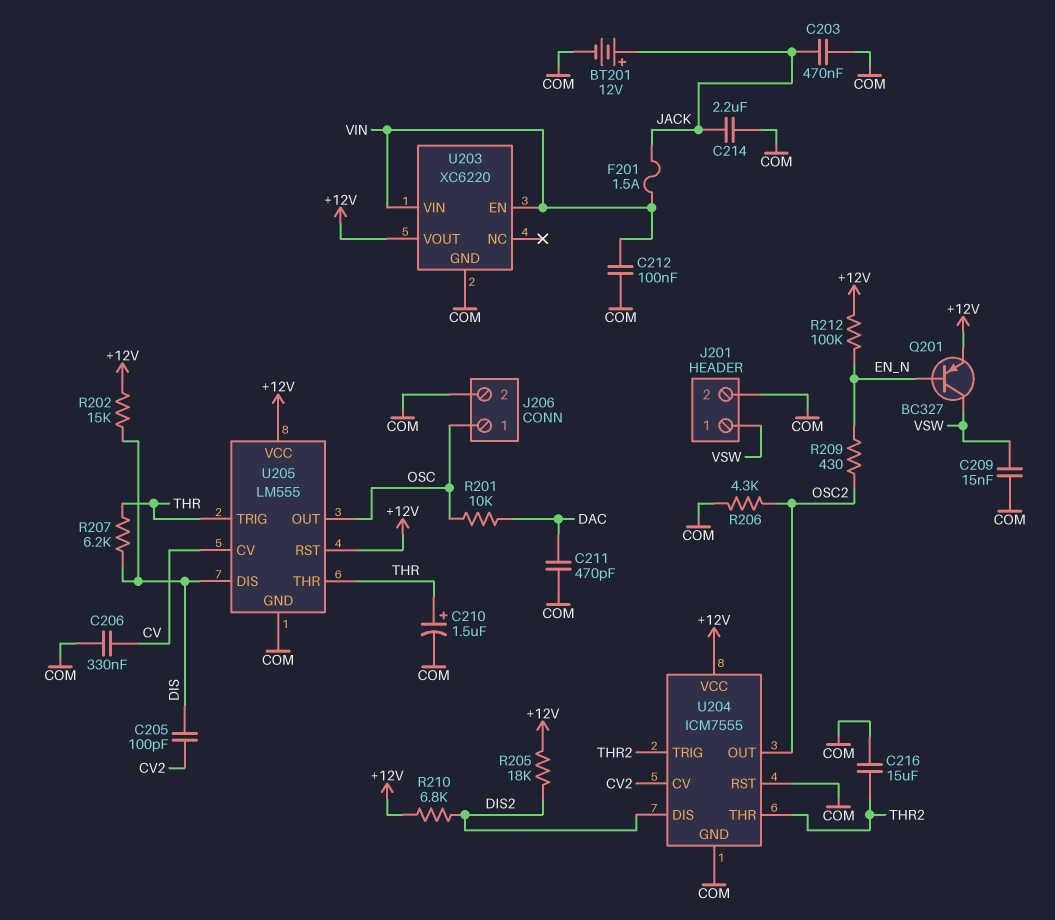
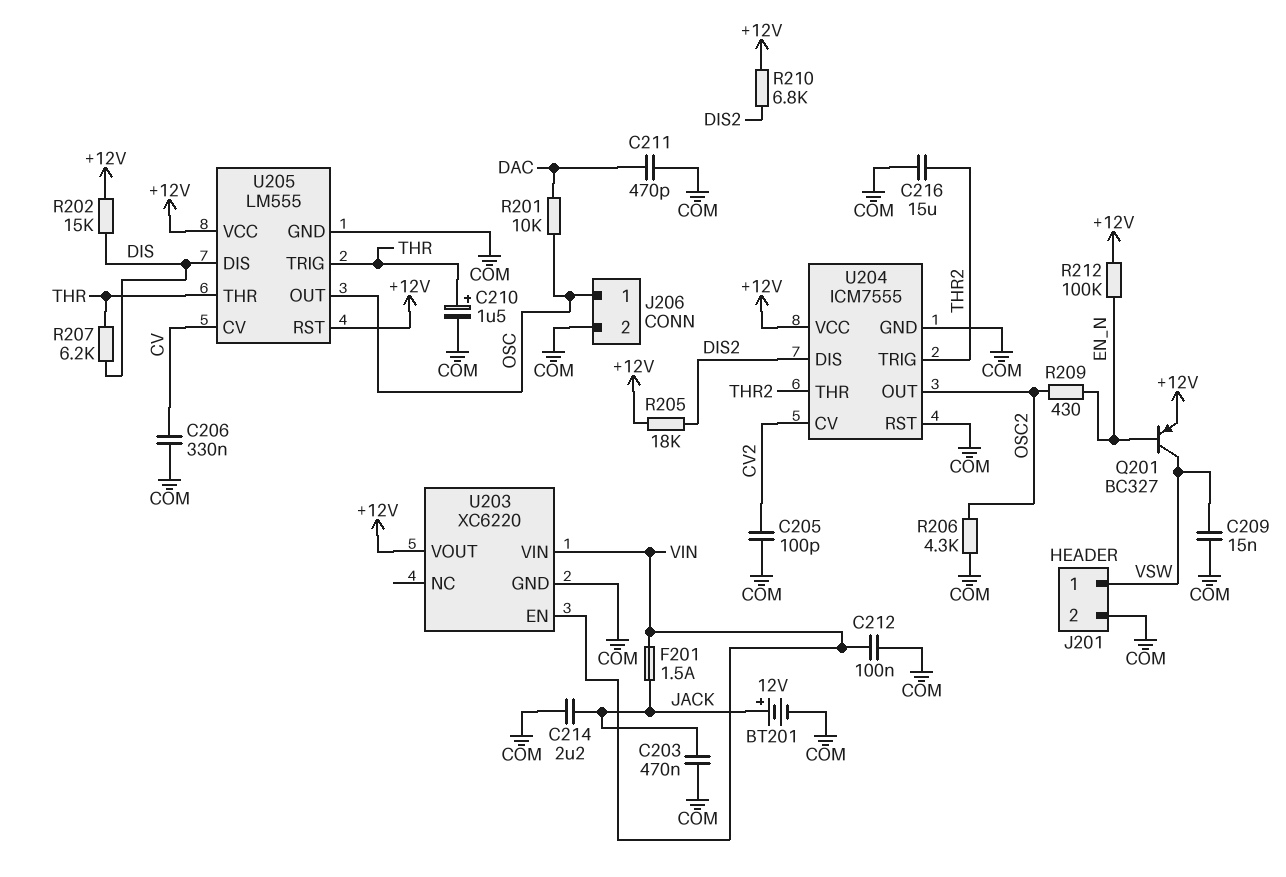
C205: 100pF (CV2, DIS) -> 100pF (COM, CV2)

